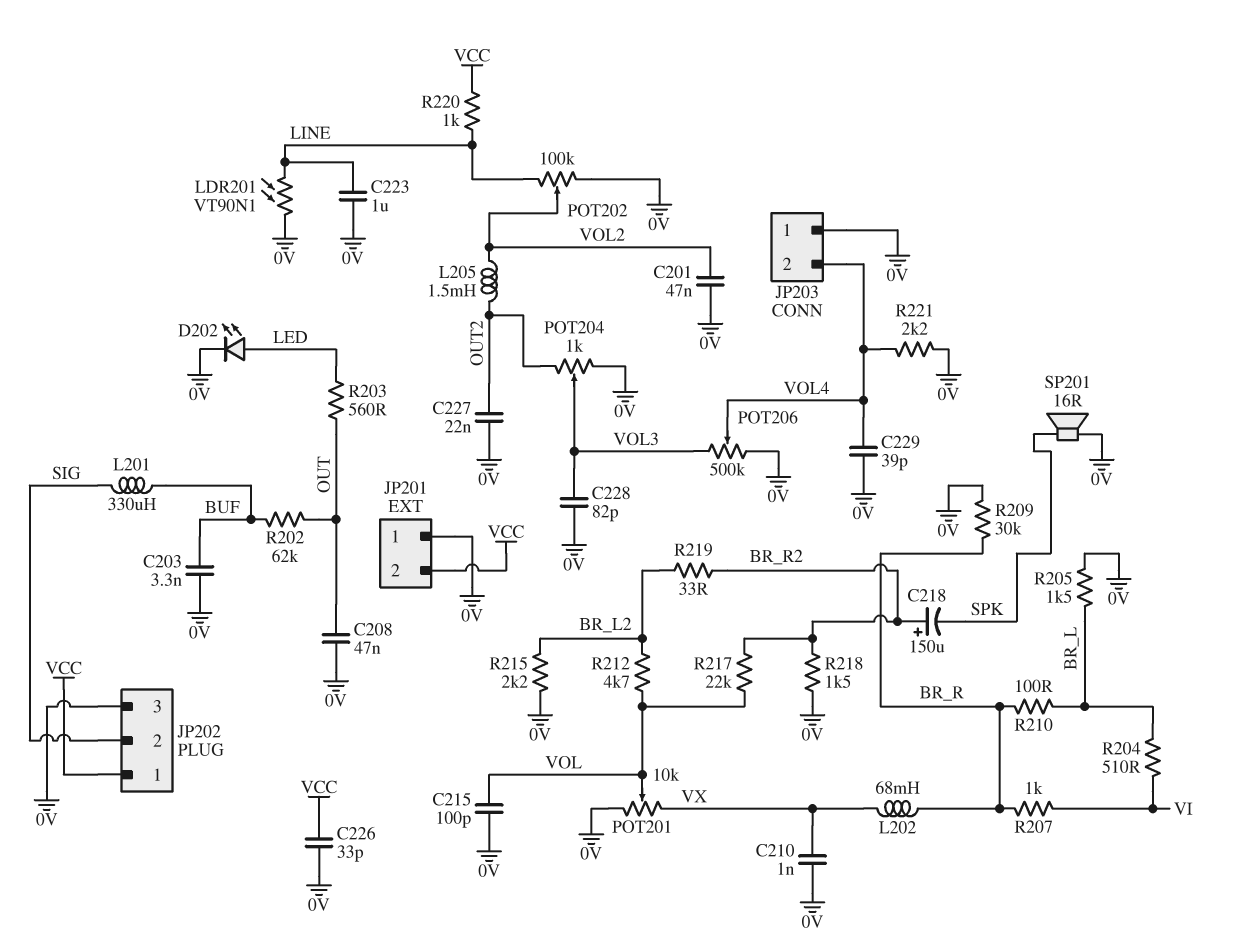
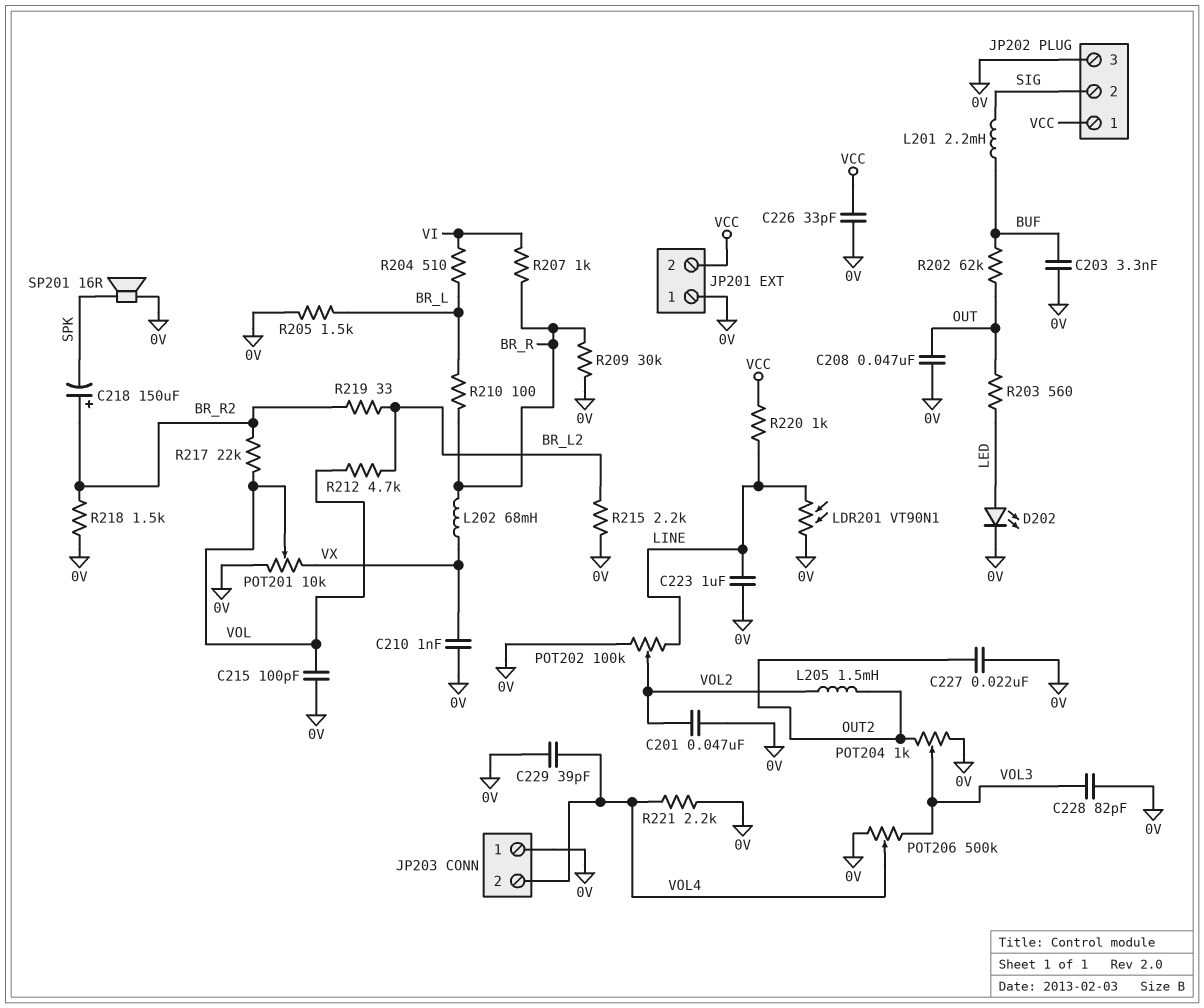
L201: 330uH (BUF, SIG) -> 2.2mH (BUF, SIG)

